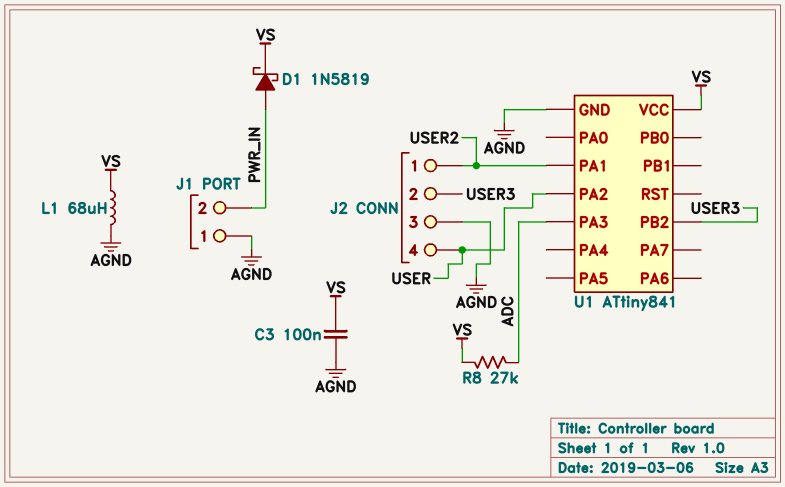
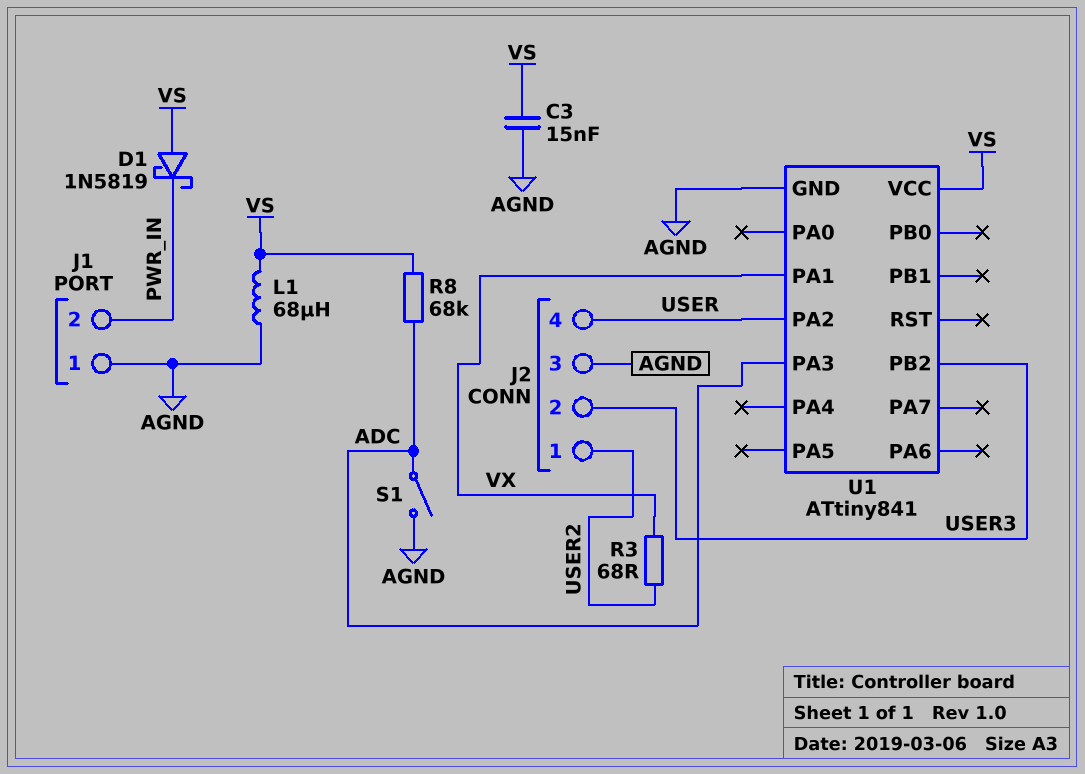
C3: 100nF (AGND, VS) -> 15nF (AGND, VS)
D1: schottky 1N5819 (A PWR_IN, K VS) -> schottky 1N5819 (A VS, K PWR_IN)
R3: none -> 68 (USER2, VX)
R8: 27k (ADC, VS) -> 68k (ADC, VS)
S1: none -> switch (ADC, AGND)
U1 pin PA1: USER2 -> VX

